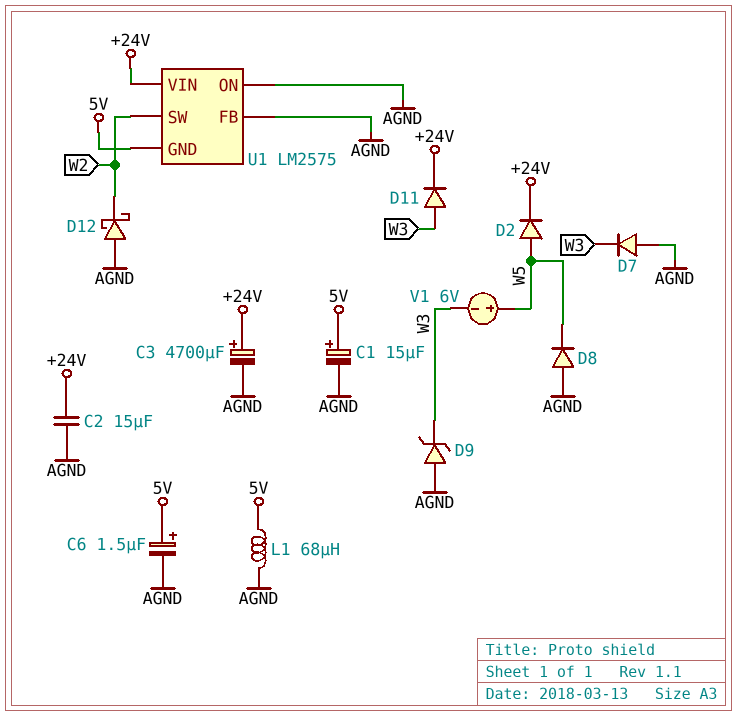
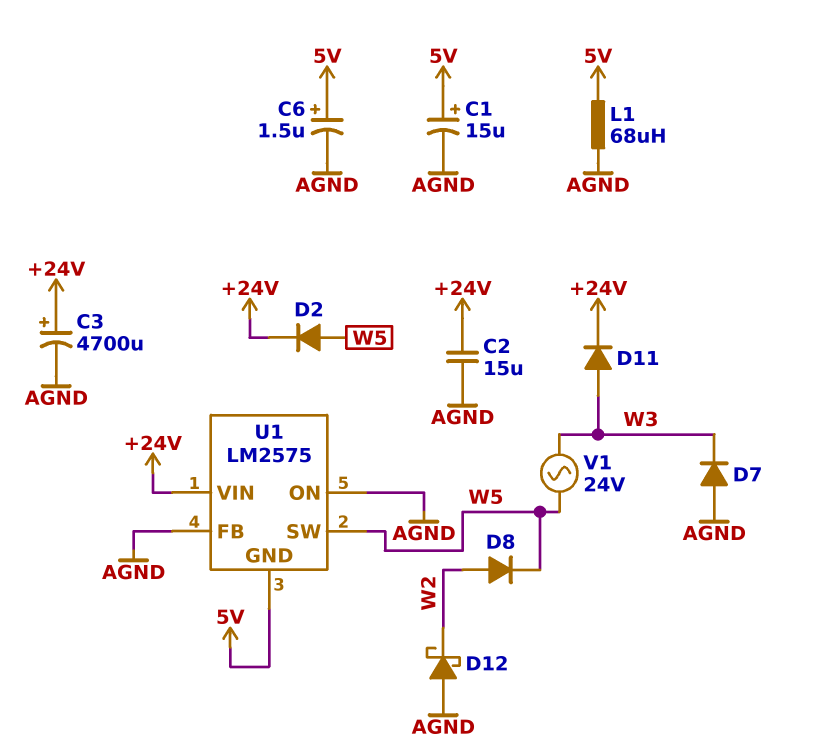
D8: diode (A AGND, K W5) -> diode (A W2, K W5)
D9: zener (A AGND, K W3) -> none
U1 pin SW: W2 -> W5
V1: 6V (plus W5, minus W3) -> AC 24V (W3, W5)

